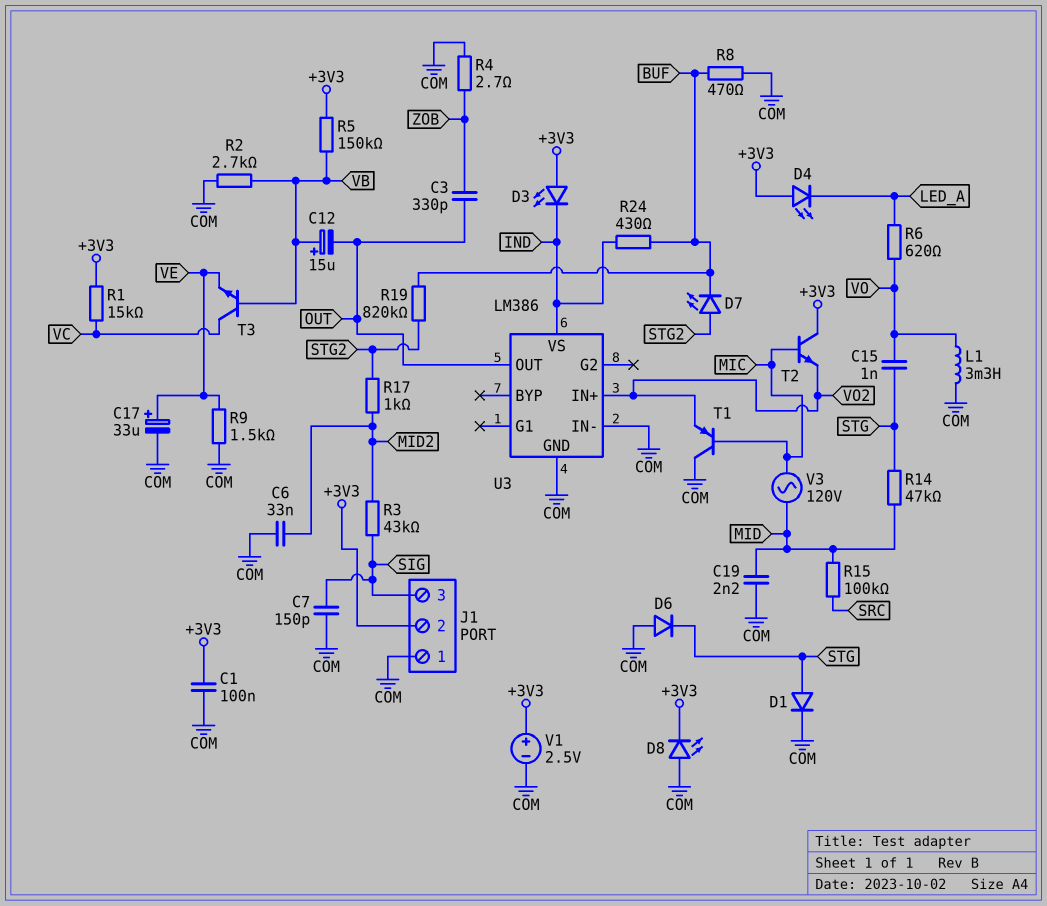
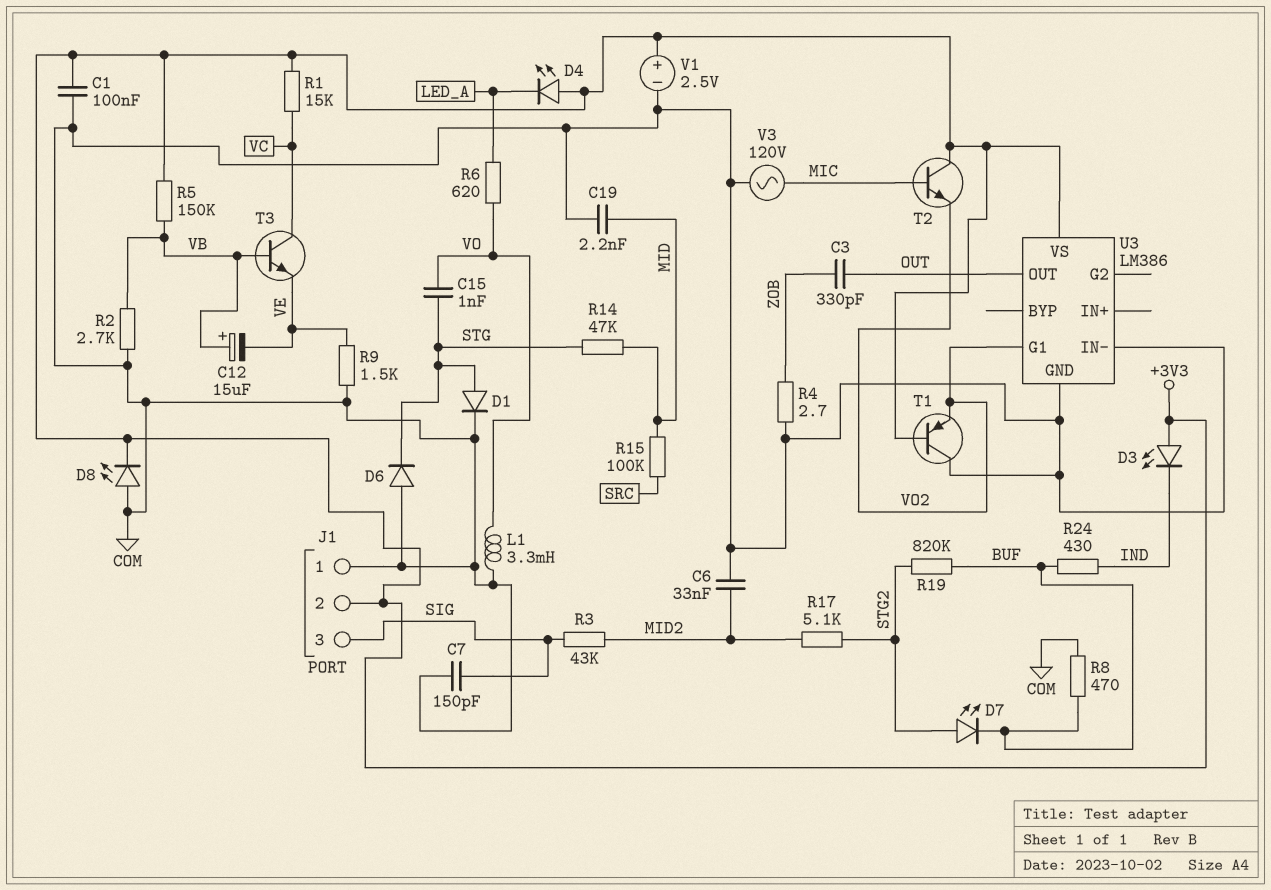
C12: 15uF (plus VB, minus OUT) -> 15uF (plus VB, minus VE)
C17: 33uF (plus VE, minus COM) -> none
R17: 1k (MID2, STG2) -> 5.1k (MID2, STG2)
T1: PNP (B MIC, C COM, E VO2) -> PNP (B +3V3, C COM, E VO2)
U3 pin G1: none -> VO2
U3 pin IN+: VO2 -> none
U3 pin VS: IND -> +3V3
V3: AC 120V (MIC, MID) -> AC 120V (COM, MIC)

